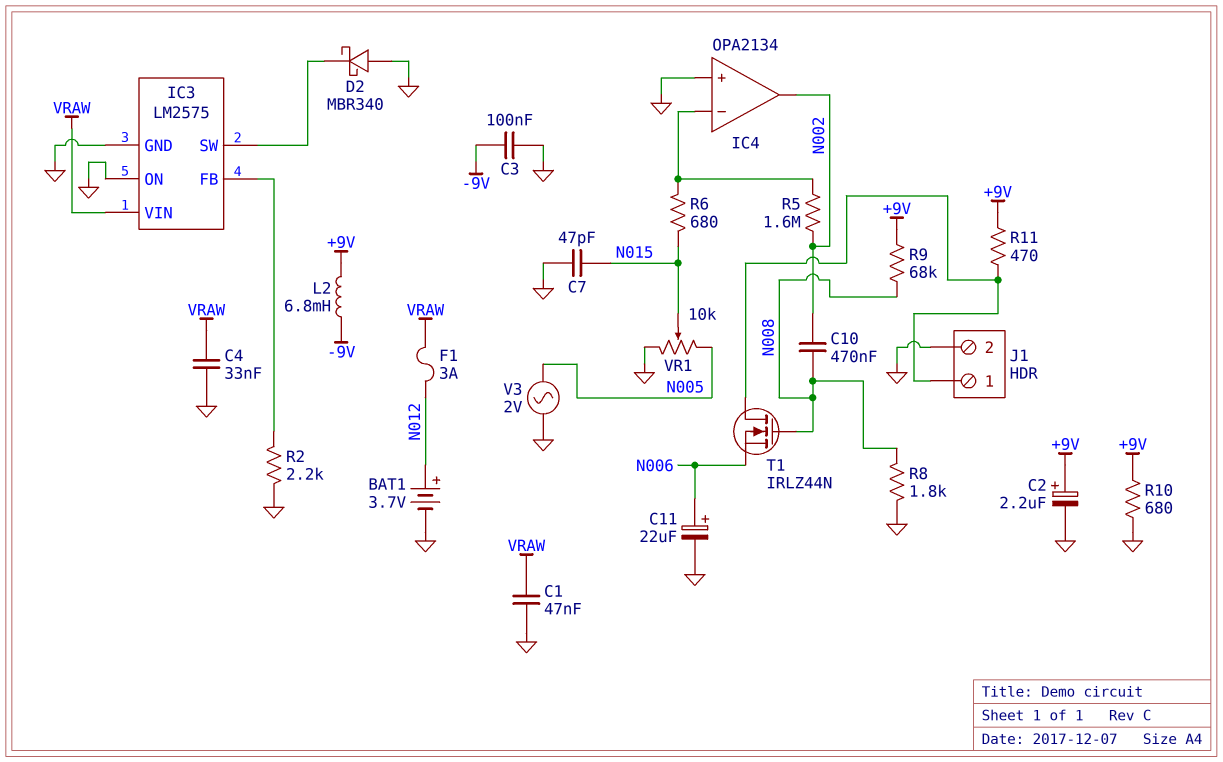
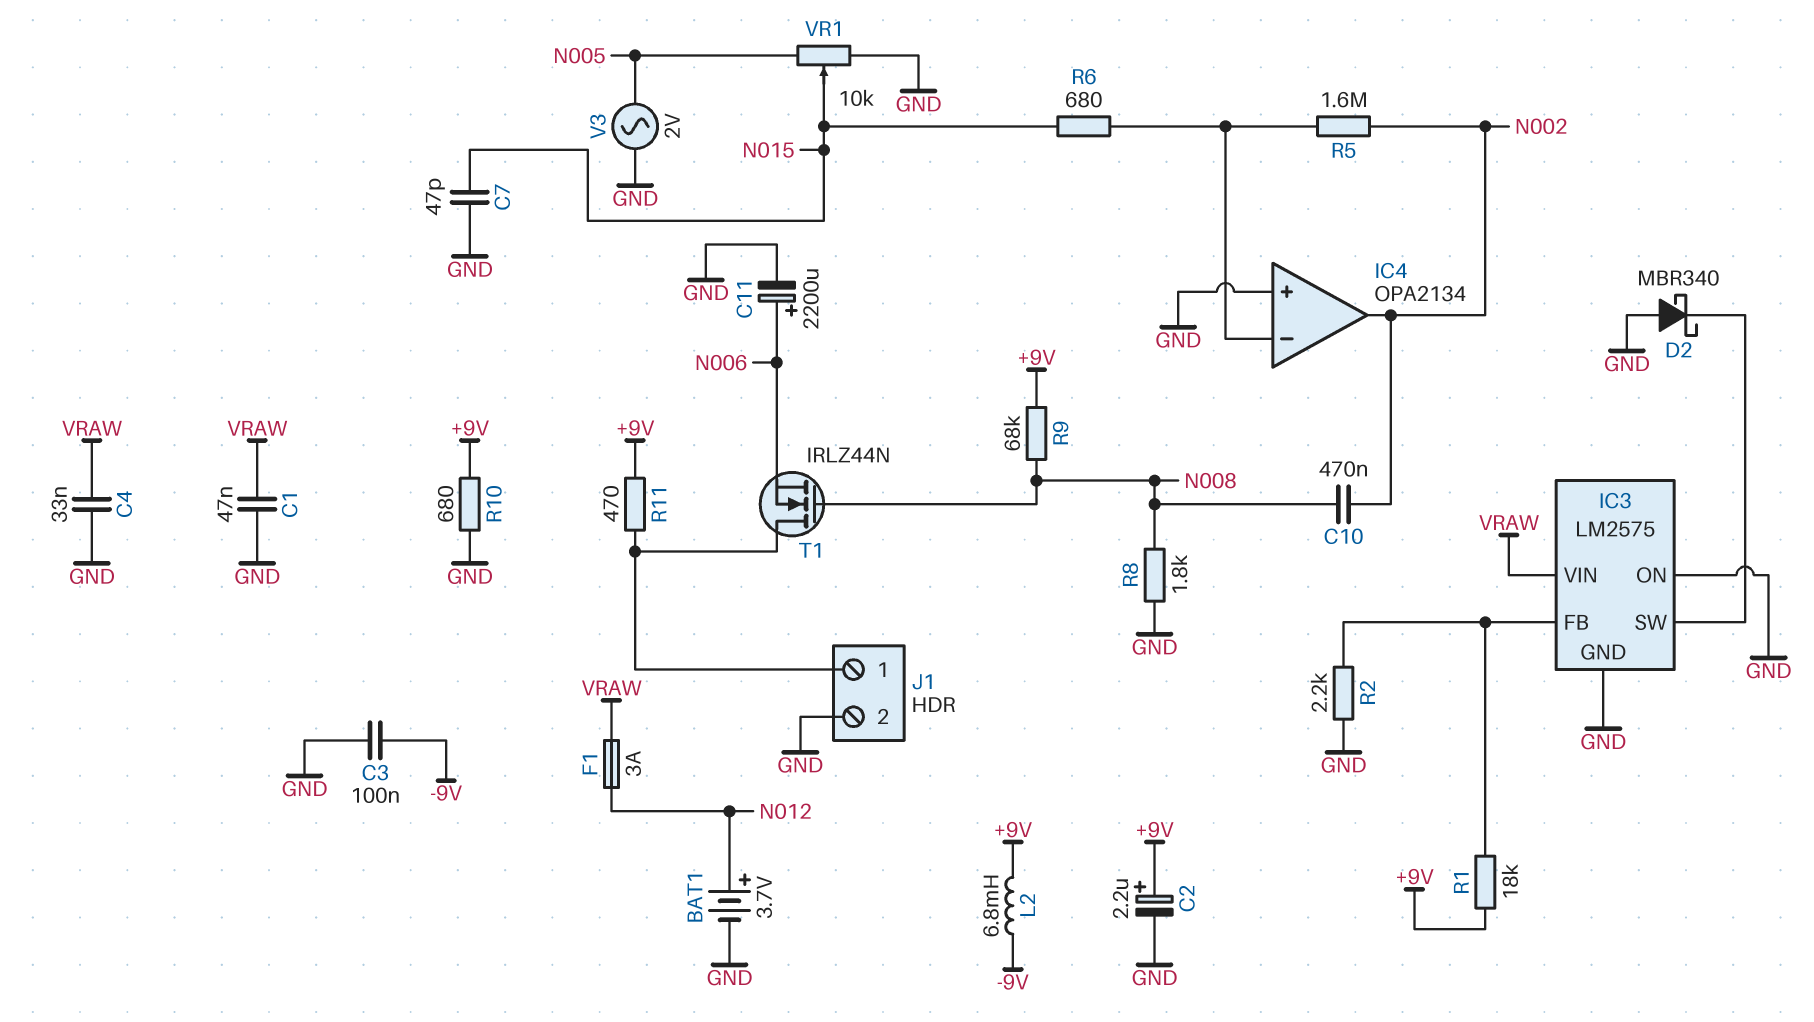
C11: 22uF (plus N006, minus GND) -> 2200uF (plus N006, minus GND)
R1: none -> 18k (+9V, IC3/FB)

